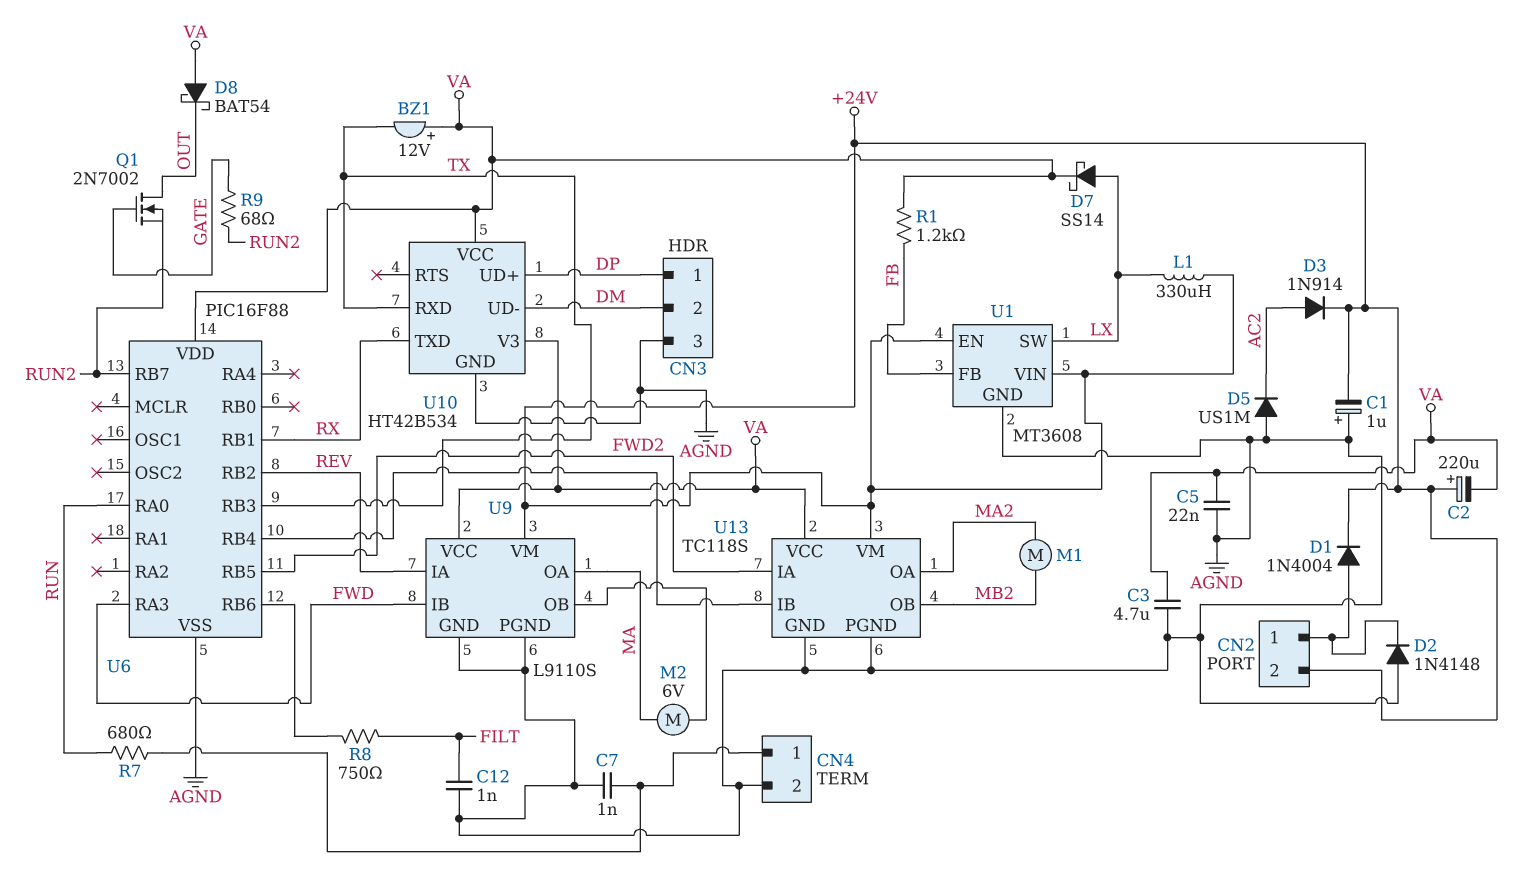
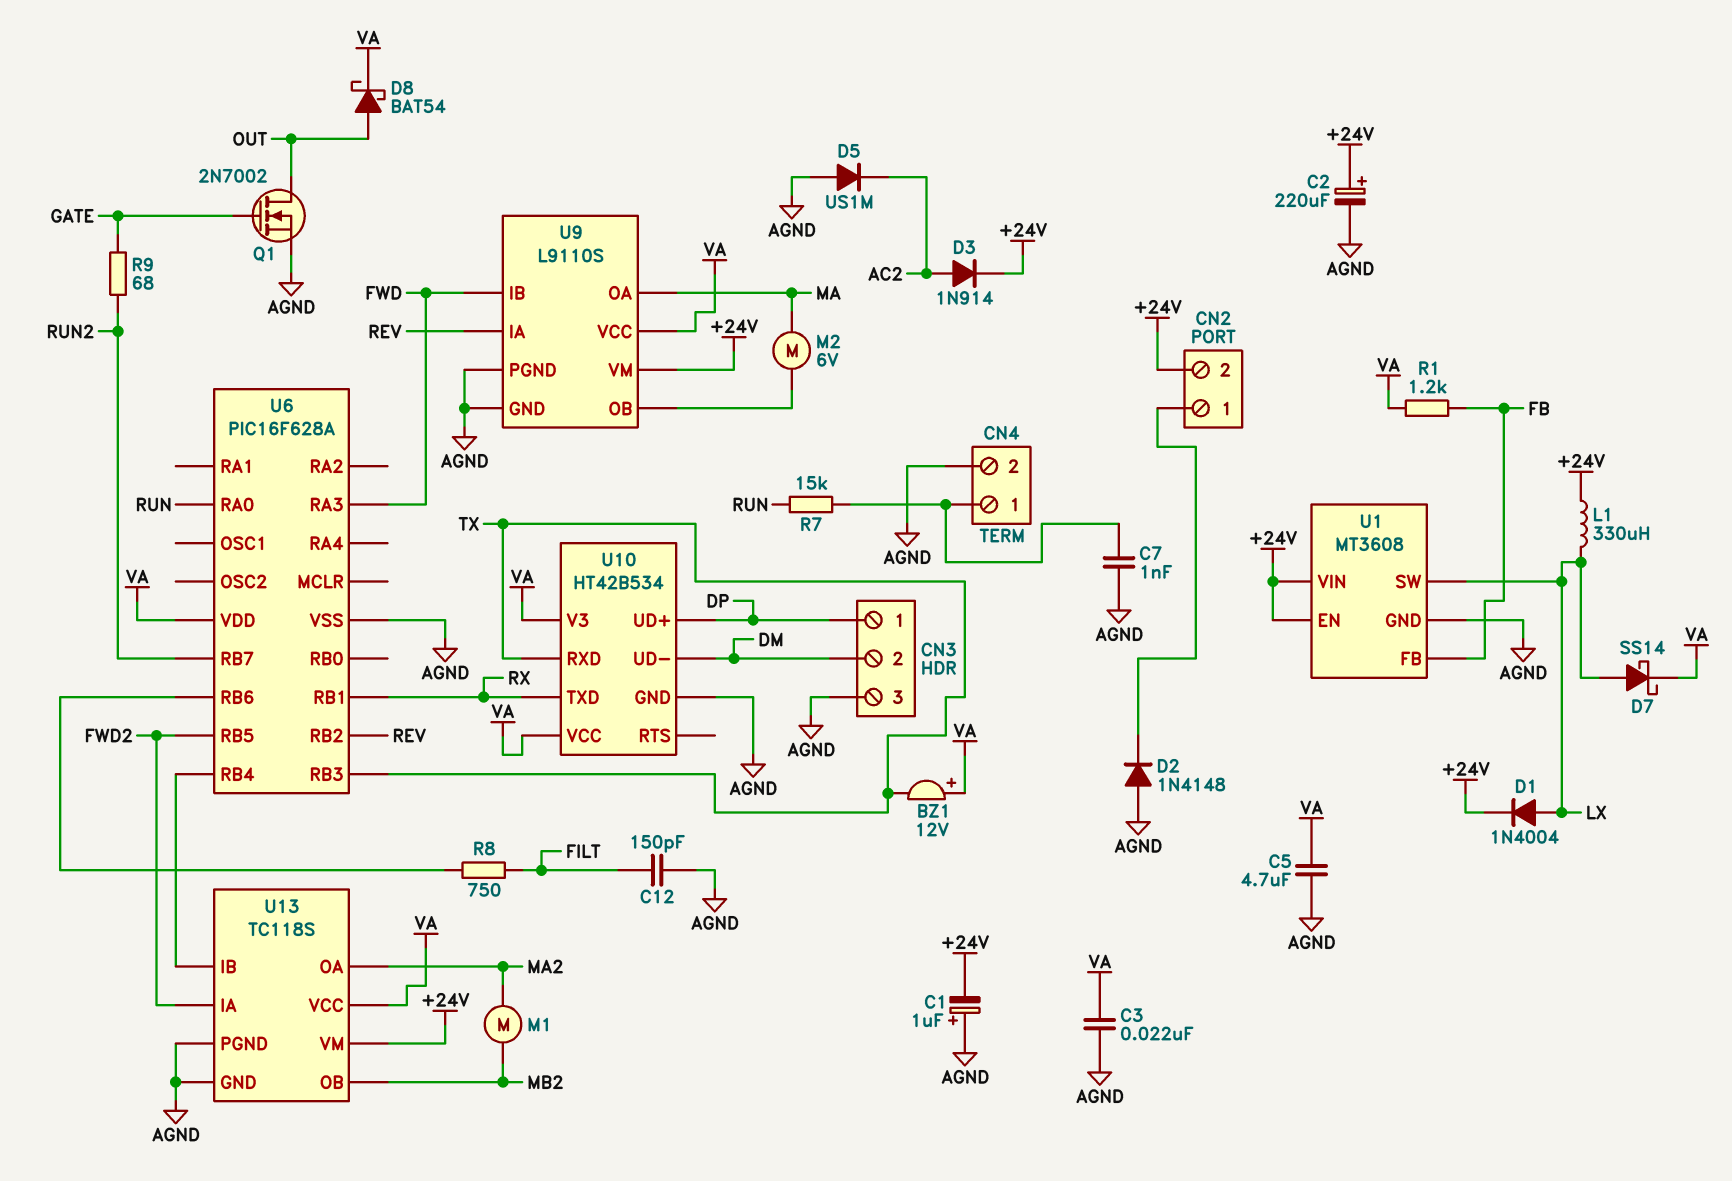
C2: 220uF (plus +24V, minus VA) -> 220uF (plus +24V, minus AGND)
C3: 4.7uF (AGND, VA) -> 22nF (AGND, VA)
C5: 22nF (AGND, VA) -> 4.7uF (AGND, VA)
C12: 1nF (AGND, FILT) -> 150pF (AGND, FILT)
D1: diode 1N4004 (A CN2/1, K +24V) -> diode 1N4004 (A LX, K +24V)
D8: schottky BAT54 (A VA, K OUT) -> schottky BAT54 (A OUT, K VA)
Q1: NMOS 2N7002 (G GATE, D OUT, S RUN2) -> NMOS 2N7002 (G GATE, D OUT, S AGND)
R7: 680 (CN4/1, RUN) -> 15k (CN4/1, RUN)
U6: PIC16F88 -> PIC16F628A

